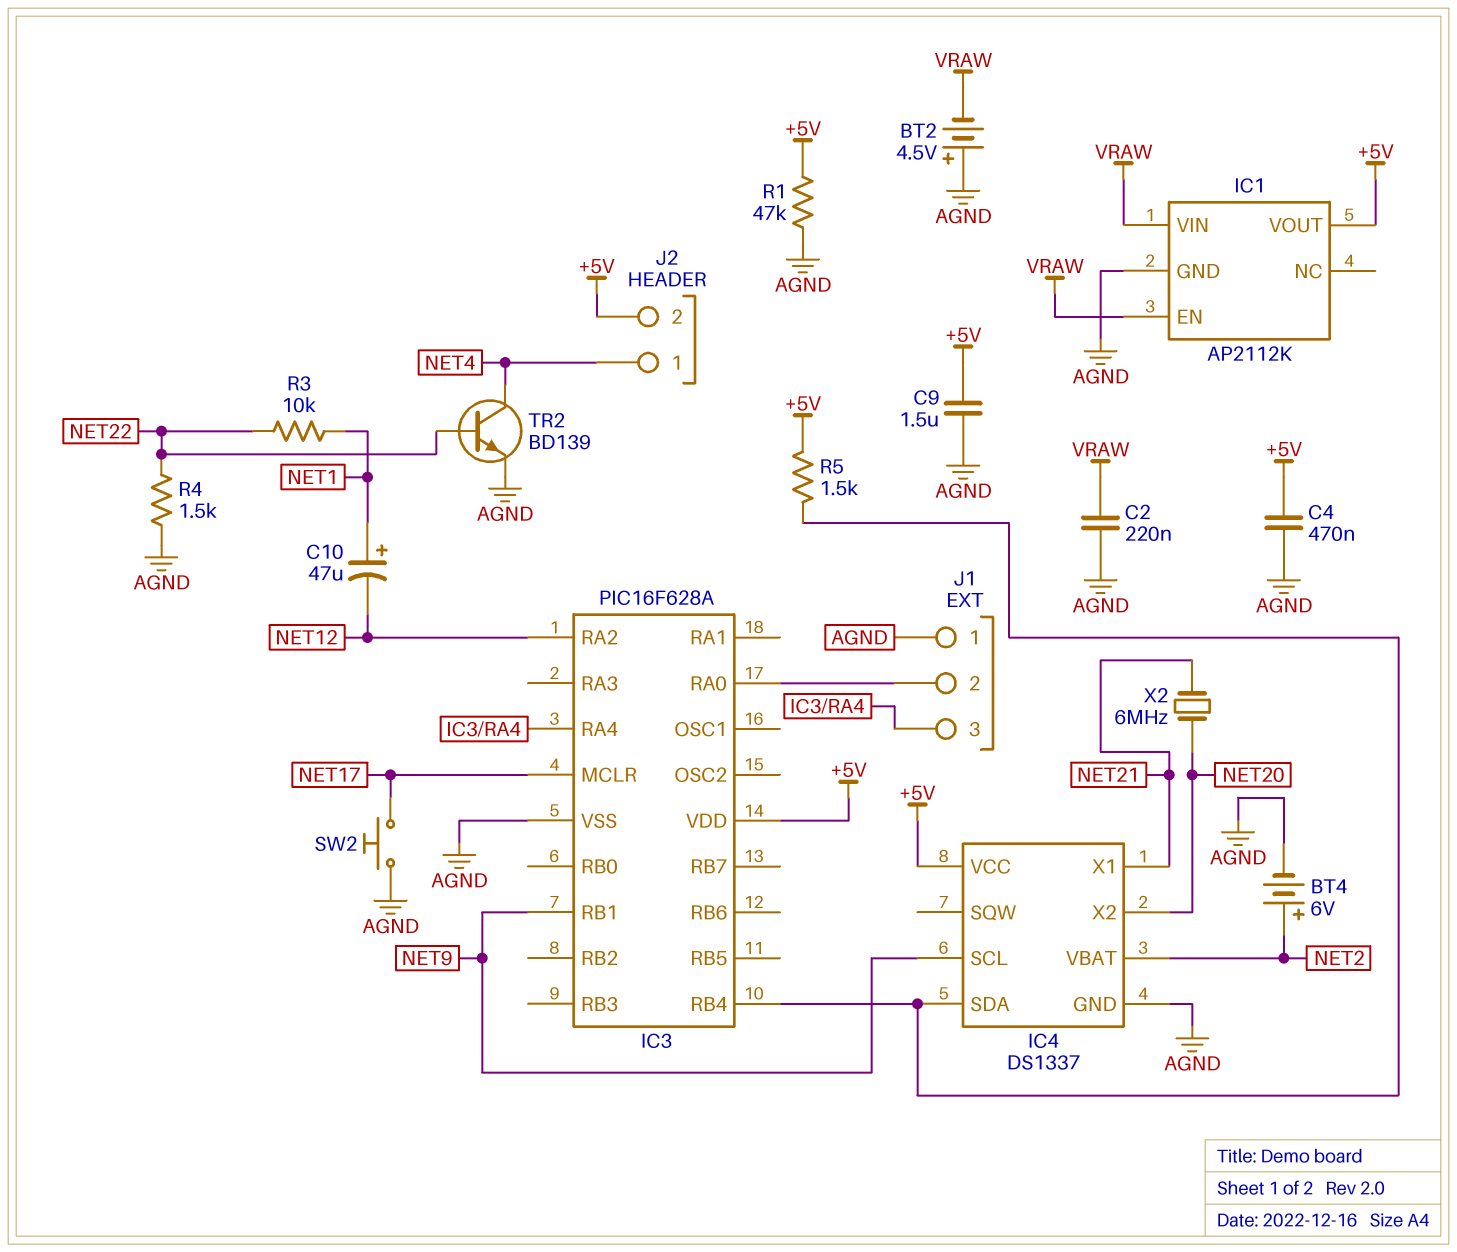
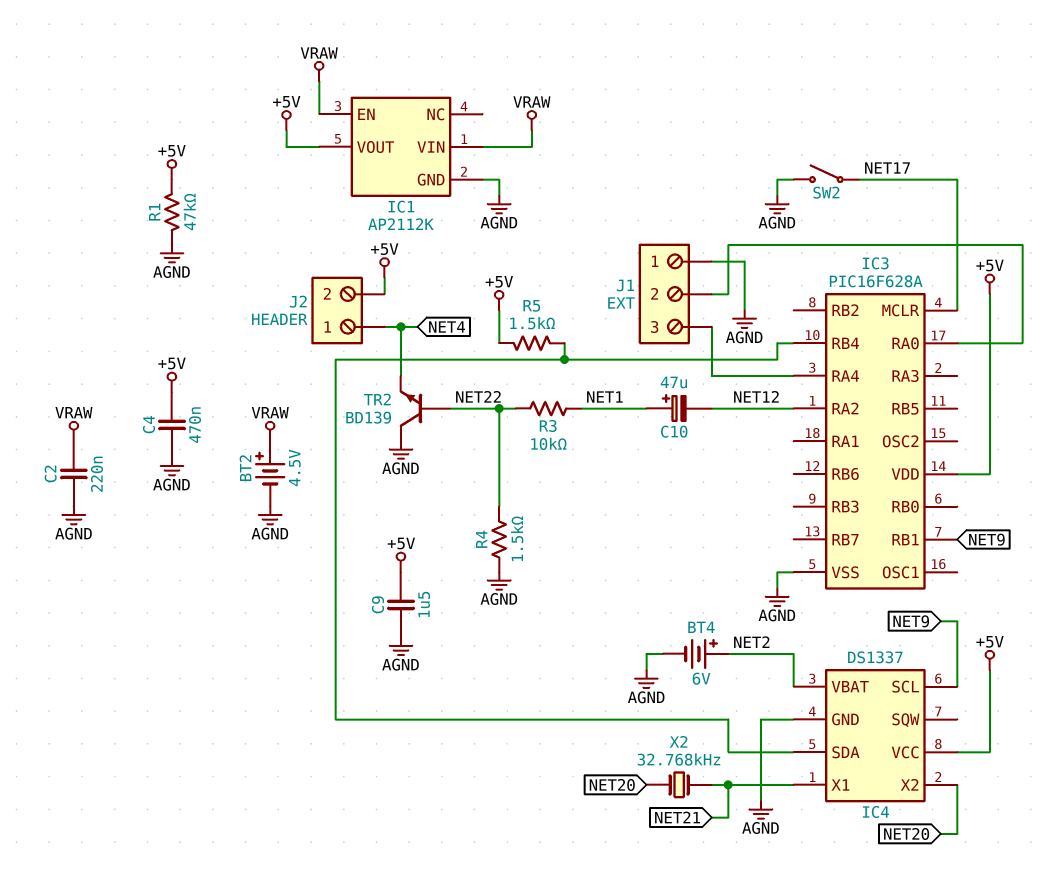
BT2: 4.5V (plus AGND, minus VRAW) -> 4.5V (plus VRAW, minus AGND)
SW2: button (AGND, NET17) -> switch (AGND, NET17)
TR2: NPN BD139 (B NET22, C NET4, E AGND) -> NPN BD139 (B NET22, C AGND, E NET4)
X2: 6MHz (NET20, NET21) -> 32.768kHz (NET20, NET21)

